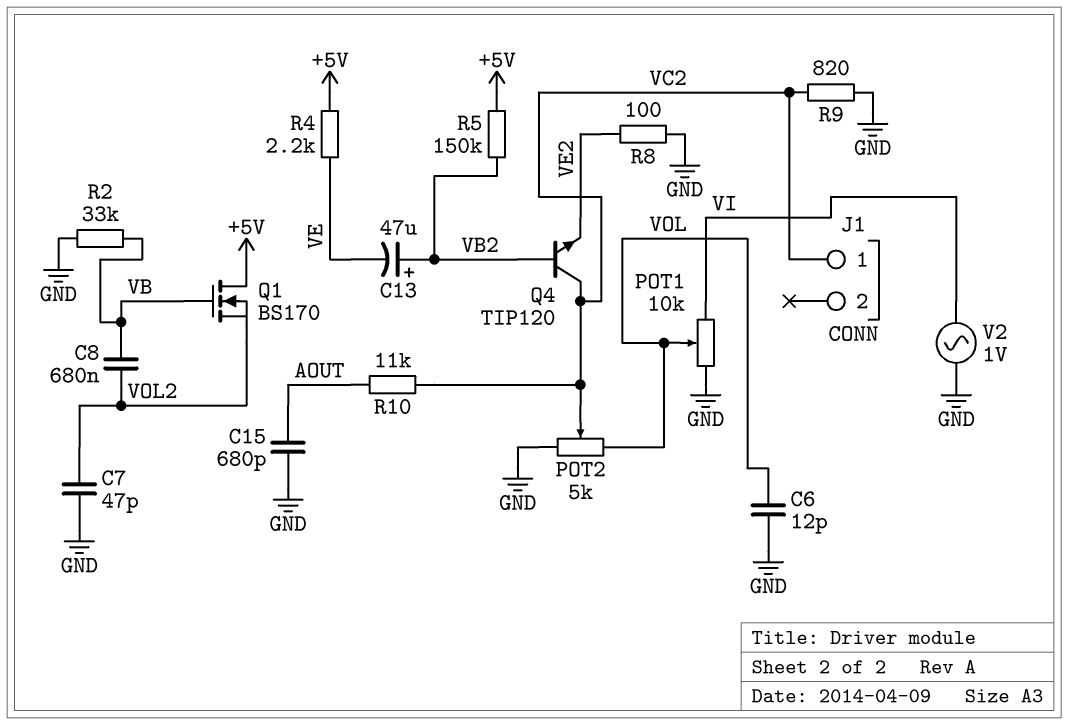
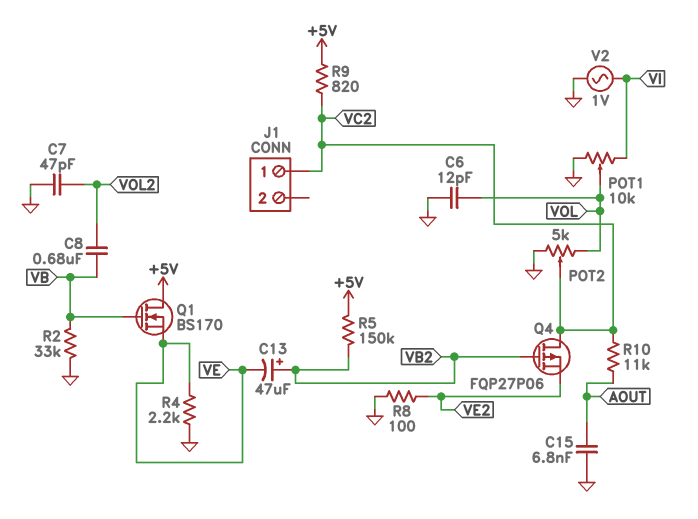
C15: 680pF (AOUT, GND) -> 6.8nF (AOUT, GND)
Q1: NMOS BS170 (G VB, D +5V, S VOL2) -> NMOS BS170 (G VB, D +5V, S VE)
Q4: NPN TIP120 (B VB2, C VC2, E VE2) -> PMOS FQP27P06 (G VB2, D VC2, S VE2)
R4: 2.2k (+5V, VE) -> 2.2k (GND, VE)
R9: 820 (GND, VC2) -> 820 (+5V, VC2)

